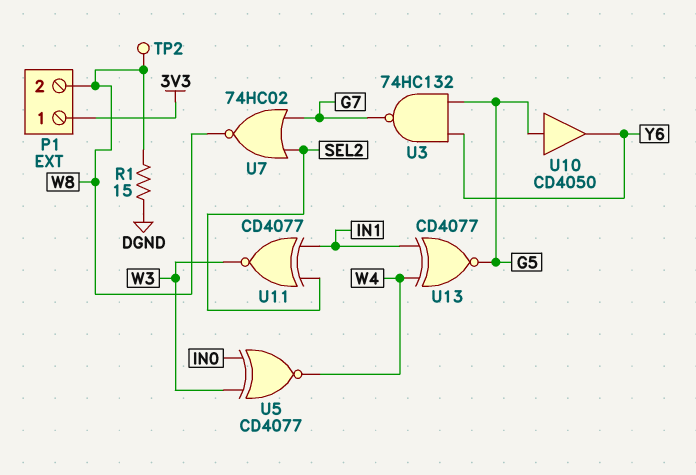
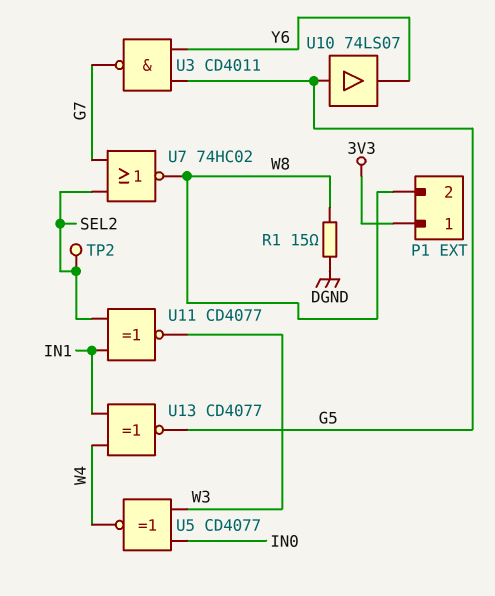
TP2: test point (W8) -> test point (SEL2)
U3: NAND 74HC132 (in G5, in Y6, out G7) -> NAND CD4011 (in G5, in Y6, out G7)
U10: buffer CD4050 (in G5, out Y6) -> buffer 74LS07 (in G5, out Y6)

